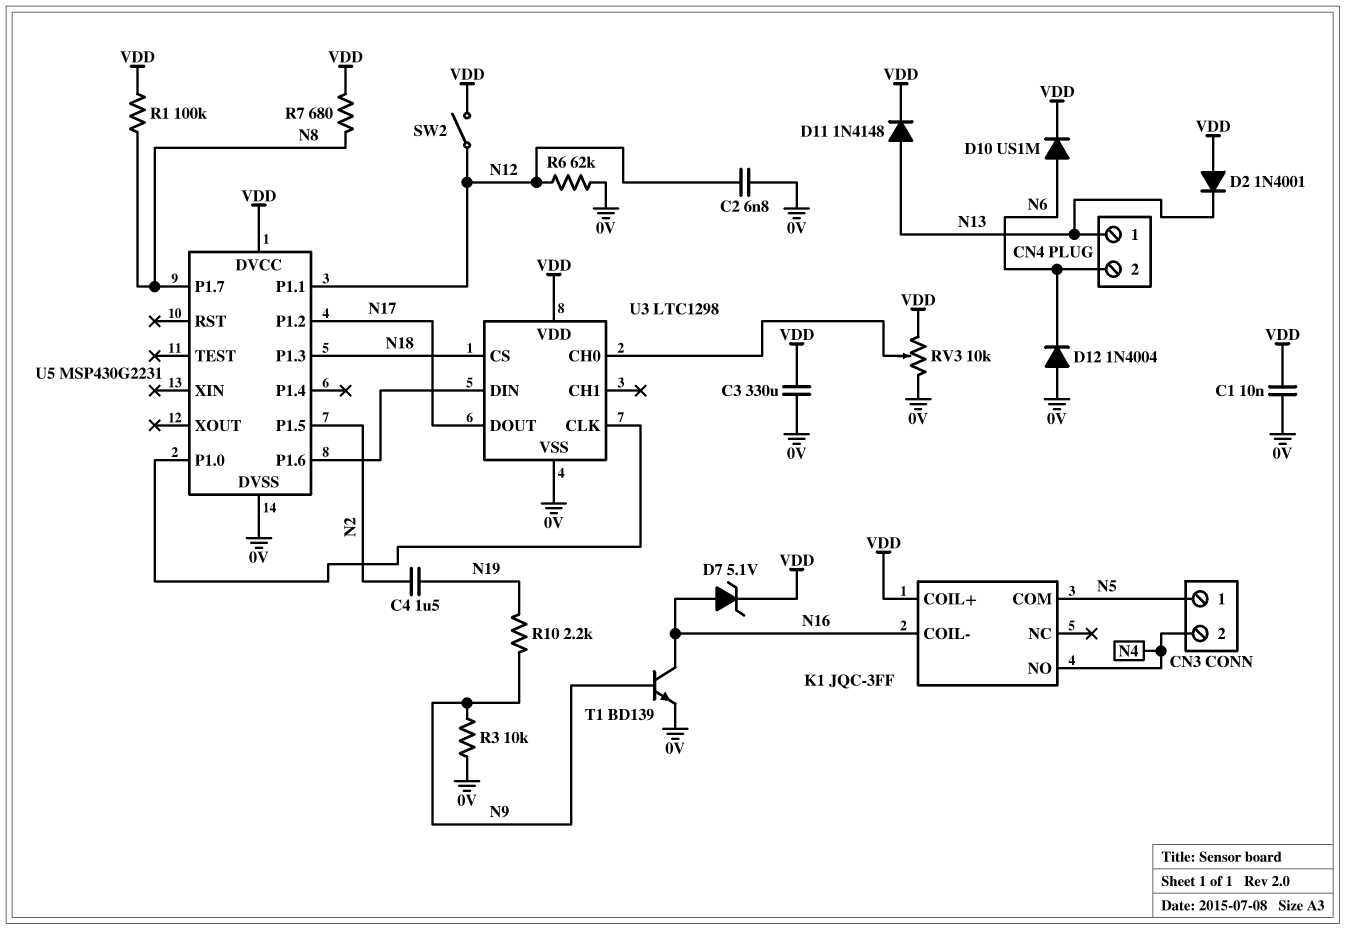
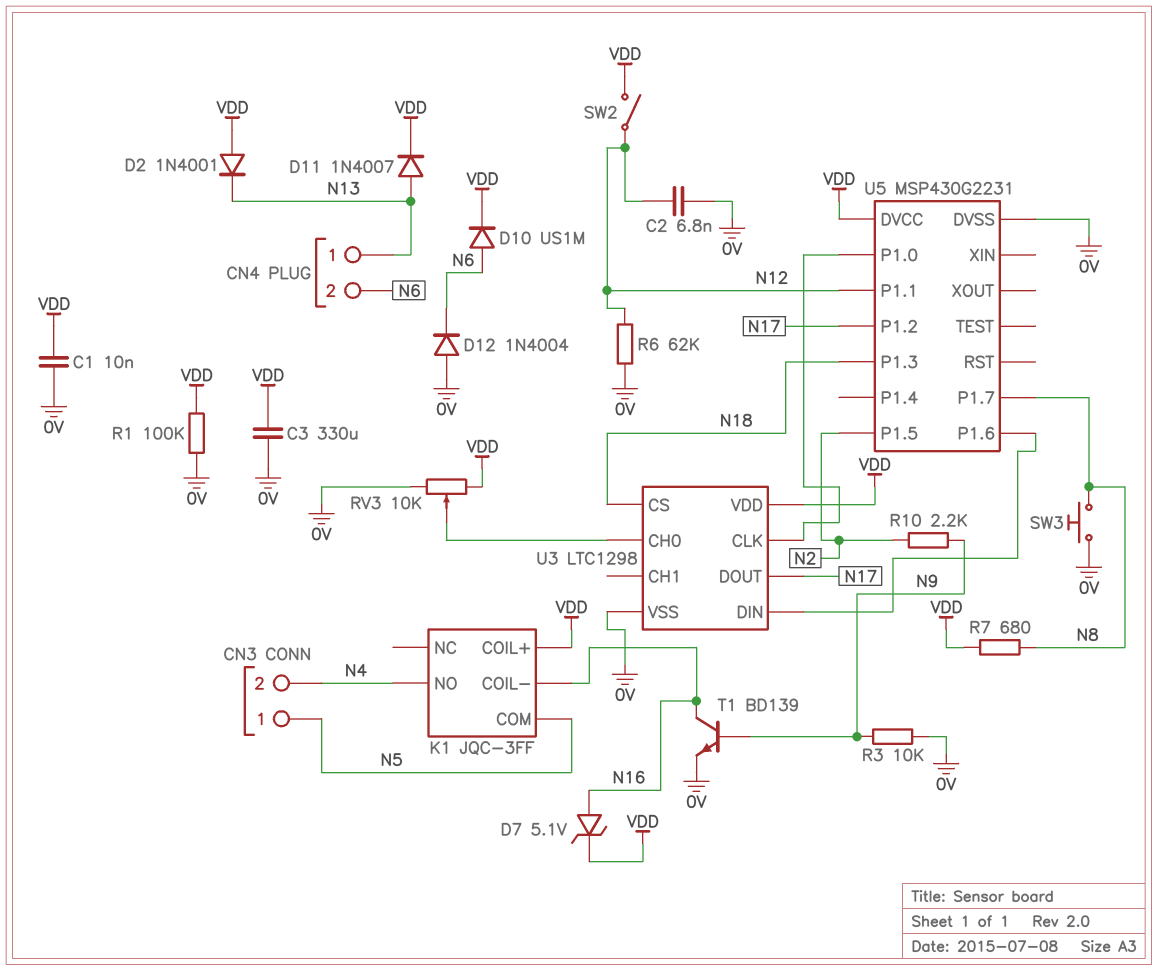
C4: 1.5uF (N2, N19) -> none
D11: diode 1N4148 (A N13, K VDD) -> diode 1N4007 (A N13, K VDD)
R1: 100k (N8, VDD) -> 100k (0V, VDD)
R10: 2.2k (N9, N19) -> 2.2k (N2, N9)
SW3: none -> button (0V, N8)

